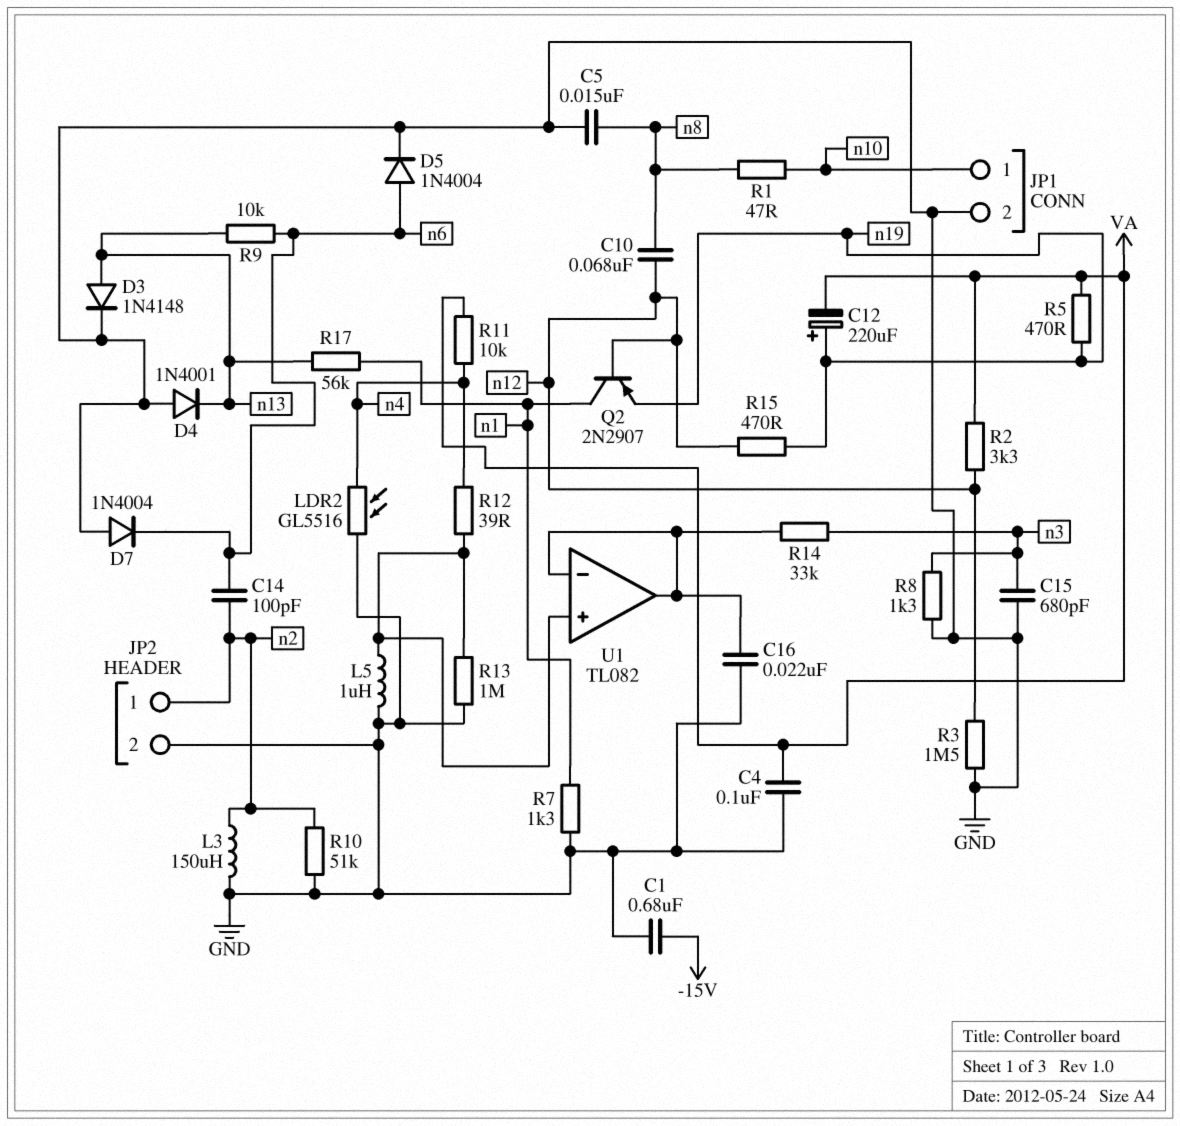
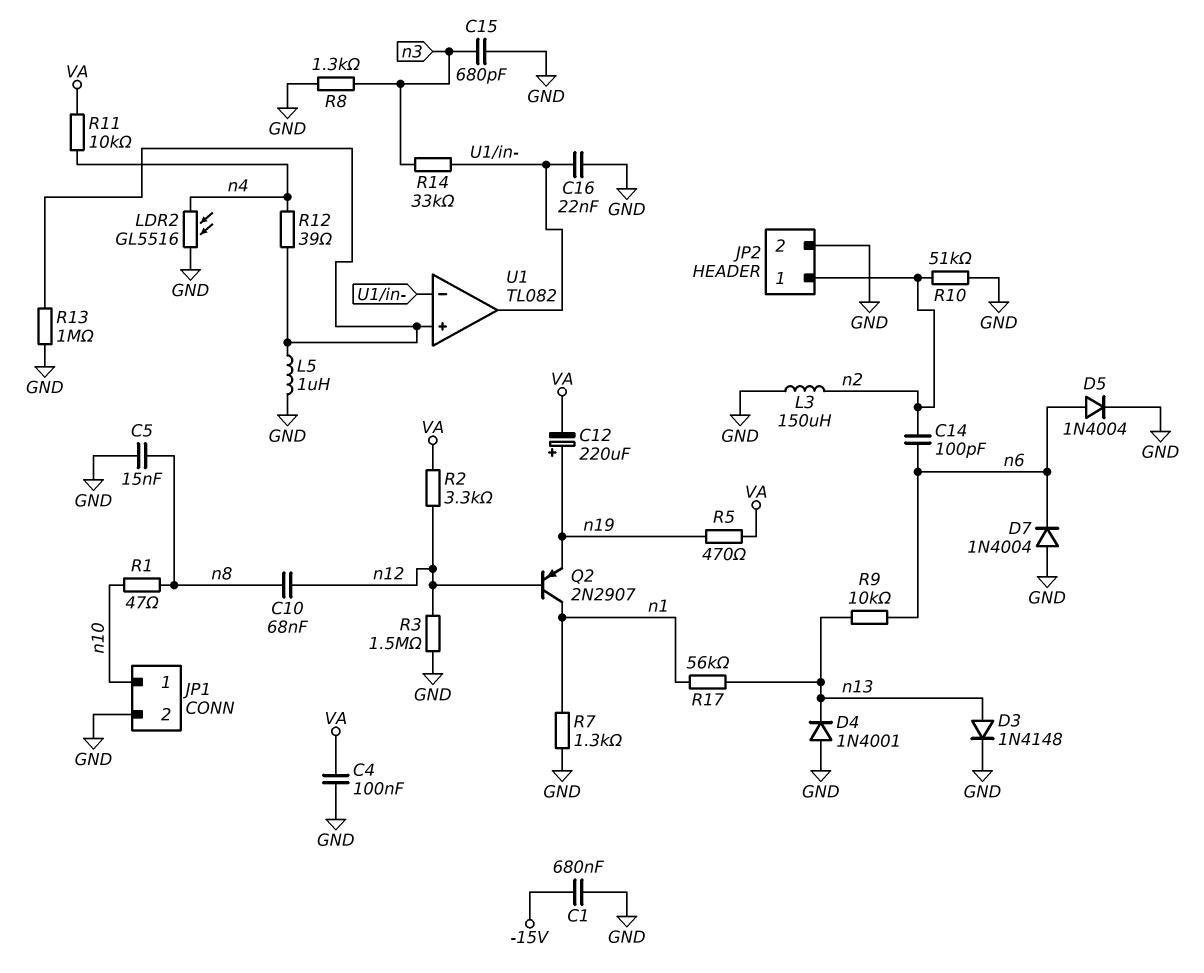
R15: 470 (n12, n19) -> none

